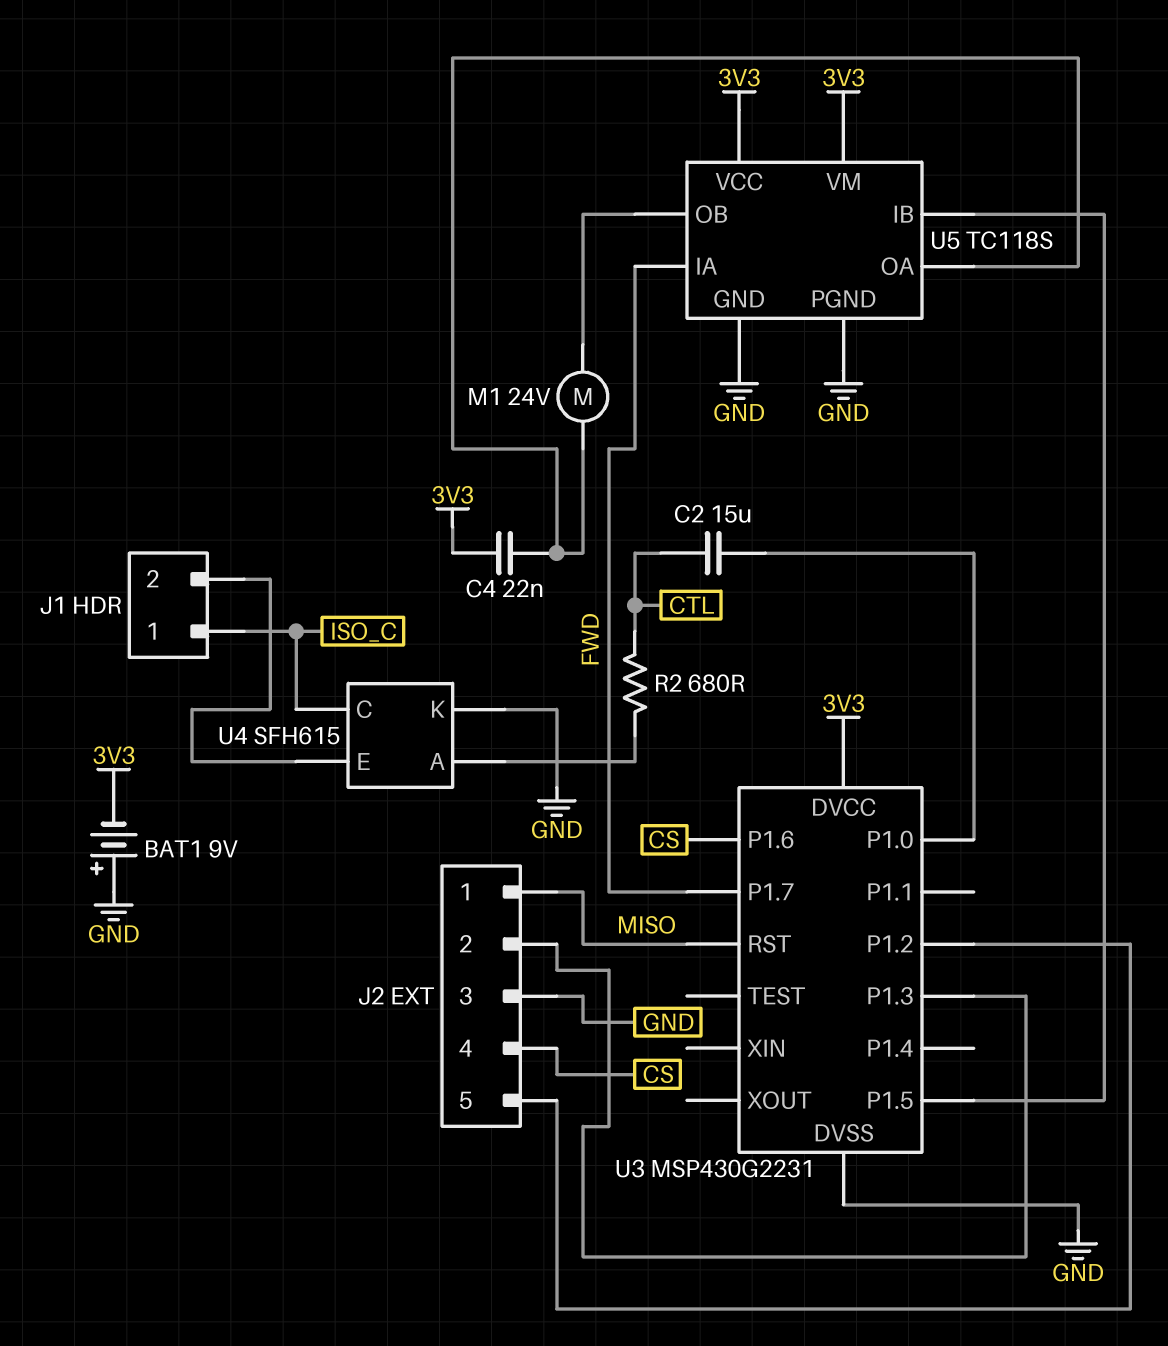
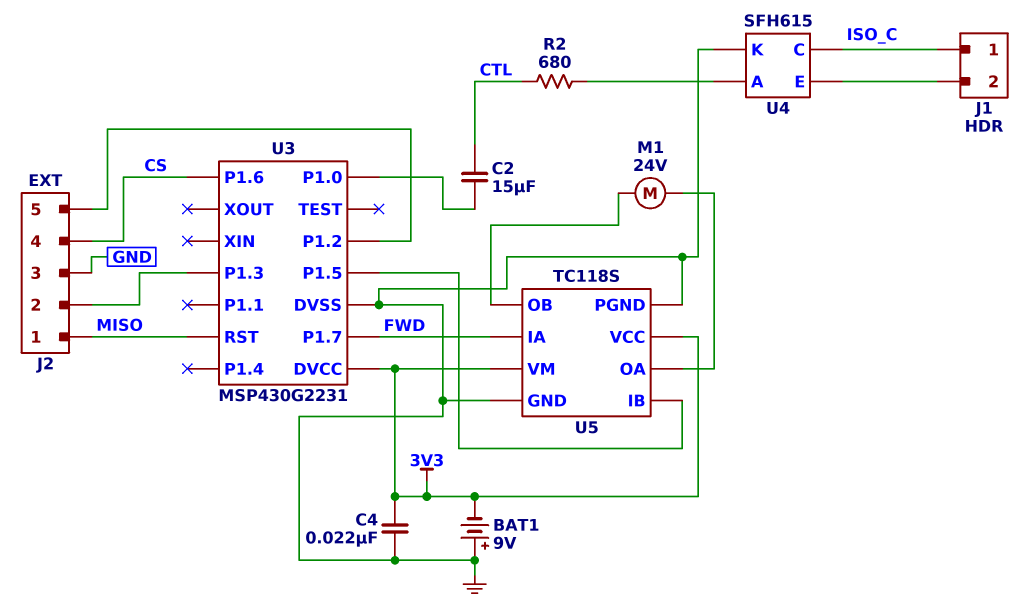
C4: 22nF (3V3, U5/OA) -> 22nF (3V3, GND)

